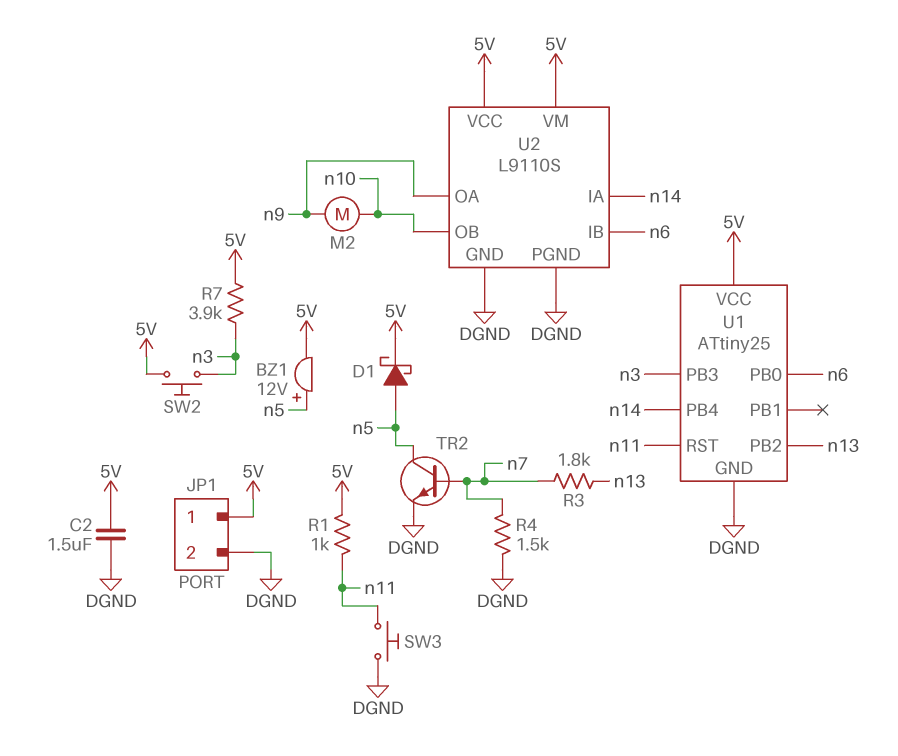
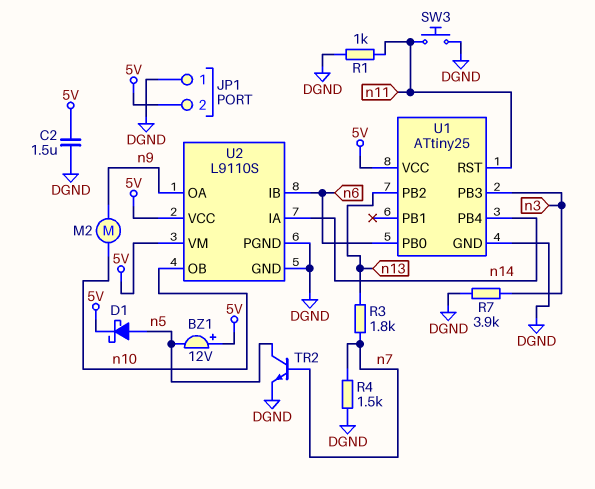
BZ1: buzzer 12V (plus n5, minus 5V) -> buzzer 12V (plus 5V, minus n5)
JP1 pin 1: 5V -> DGND
JP1 pin 2: DGND -> 5V
R1: 1k (5V, n11) -> 1k (DGND, n11)
R7: 3.9k (5V, n3) -> 3.9k (DGND, n3)
SW2: button (5V, n3) -> none

